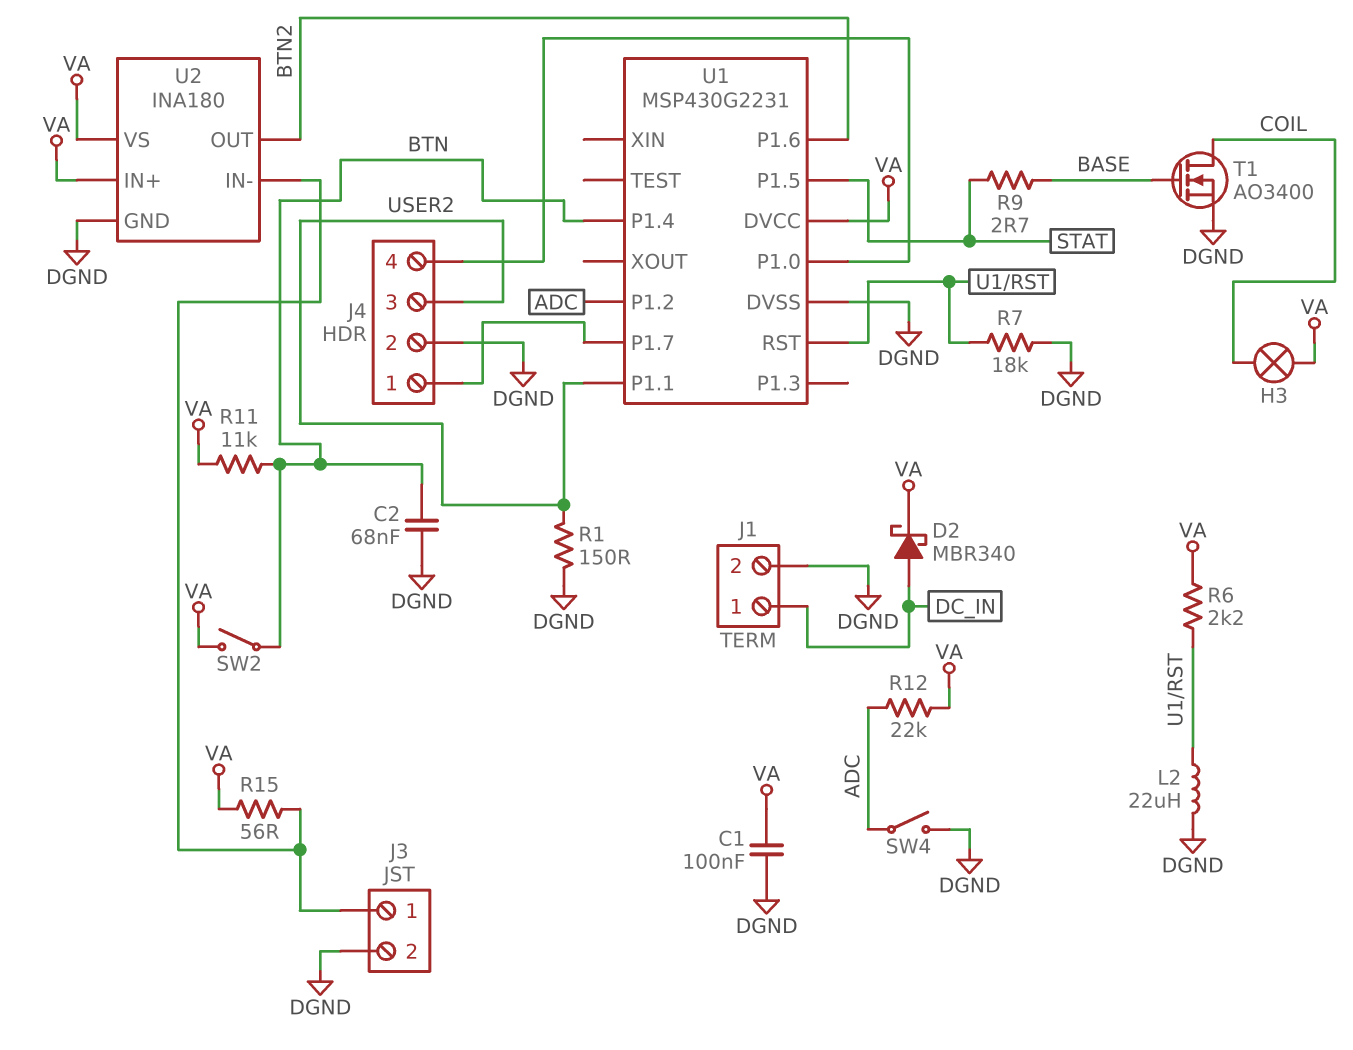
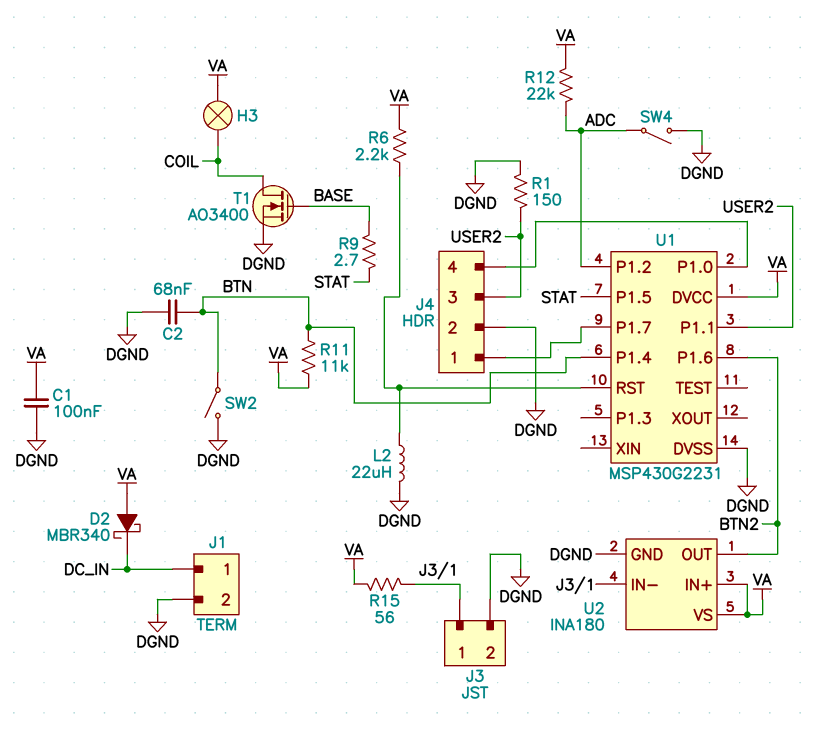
D2: schottky MBR340 (A DC_IN, K VA) -> schottky MBR340 (A VA, K DC_IN)
R7: 18k (DGND, U1/RST) -> none
SW2: switch (BTN, VA) -> switch (BTN, DGND)

